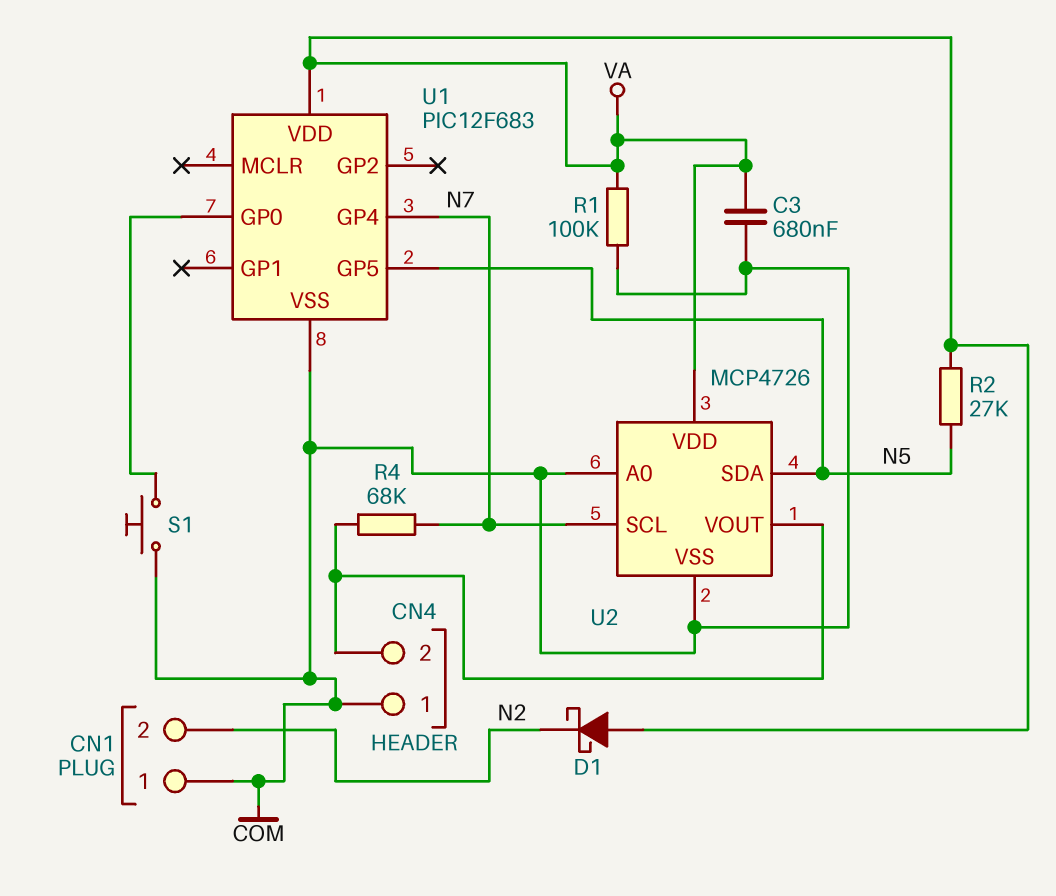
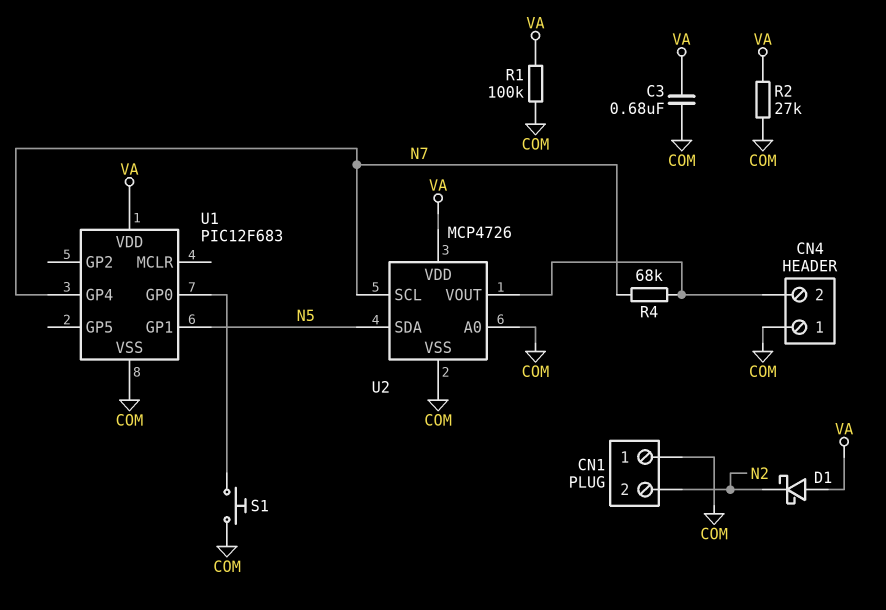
R2: 27k (N5, VA) -> 27k (COM, VA)
U1 pin GP1: none -> N5
U1 pin GP5: N5 -> none

